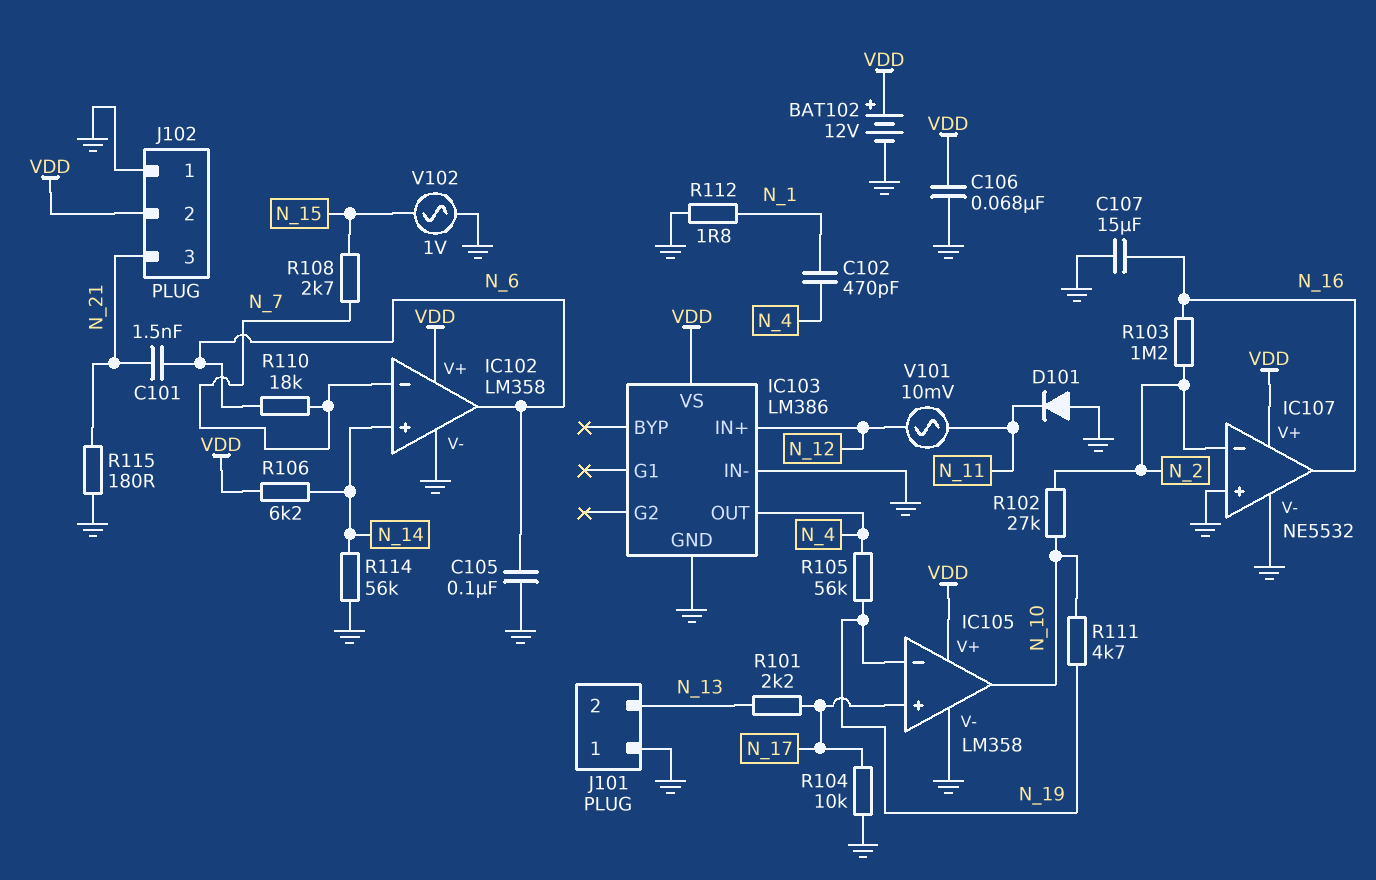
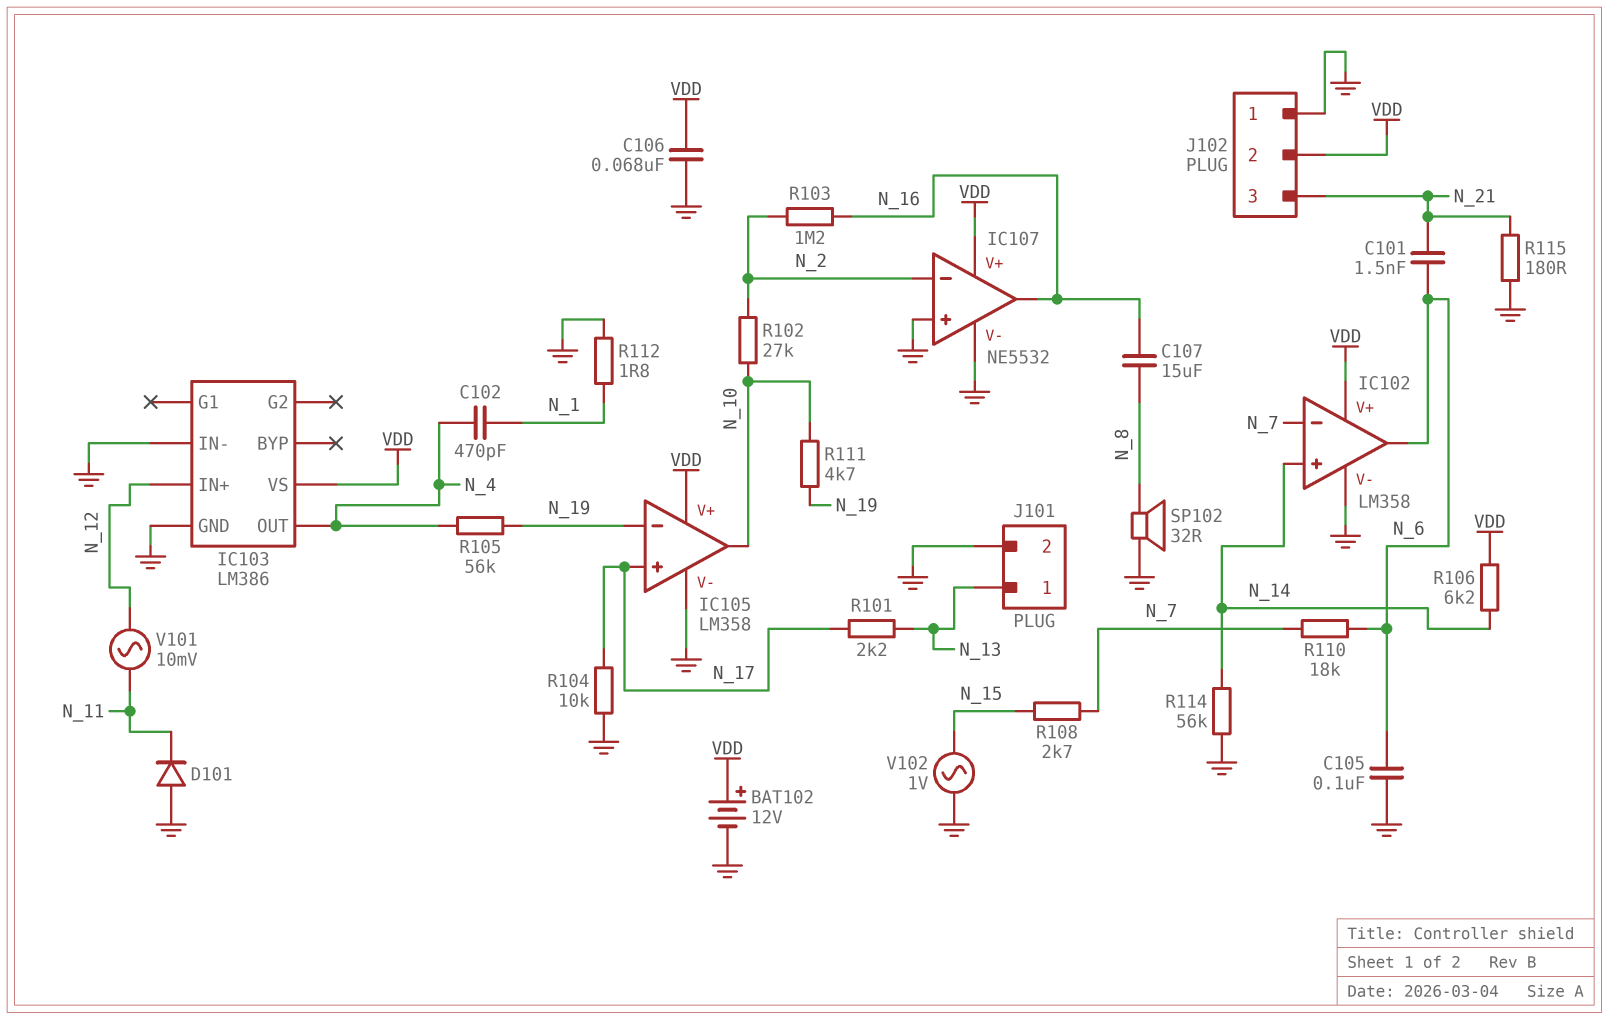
C107: 15uF (GND, N_16) -> 15uF (N_8, N_16)
J101 pin 1: GND -> N_13
J101 pin 2: N_13 -> GND
SP102: none -> speaker 32R (GND, N_8)

